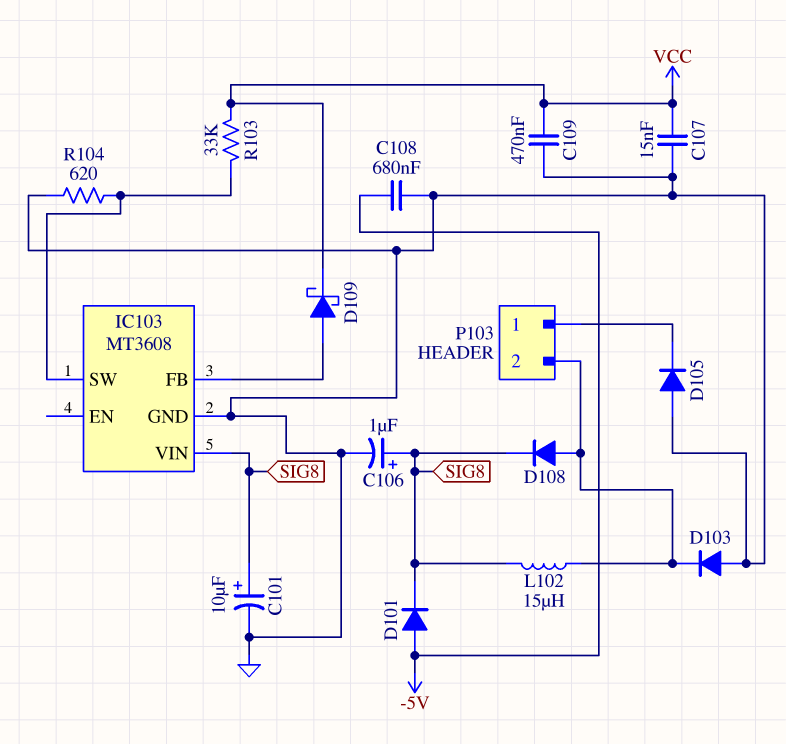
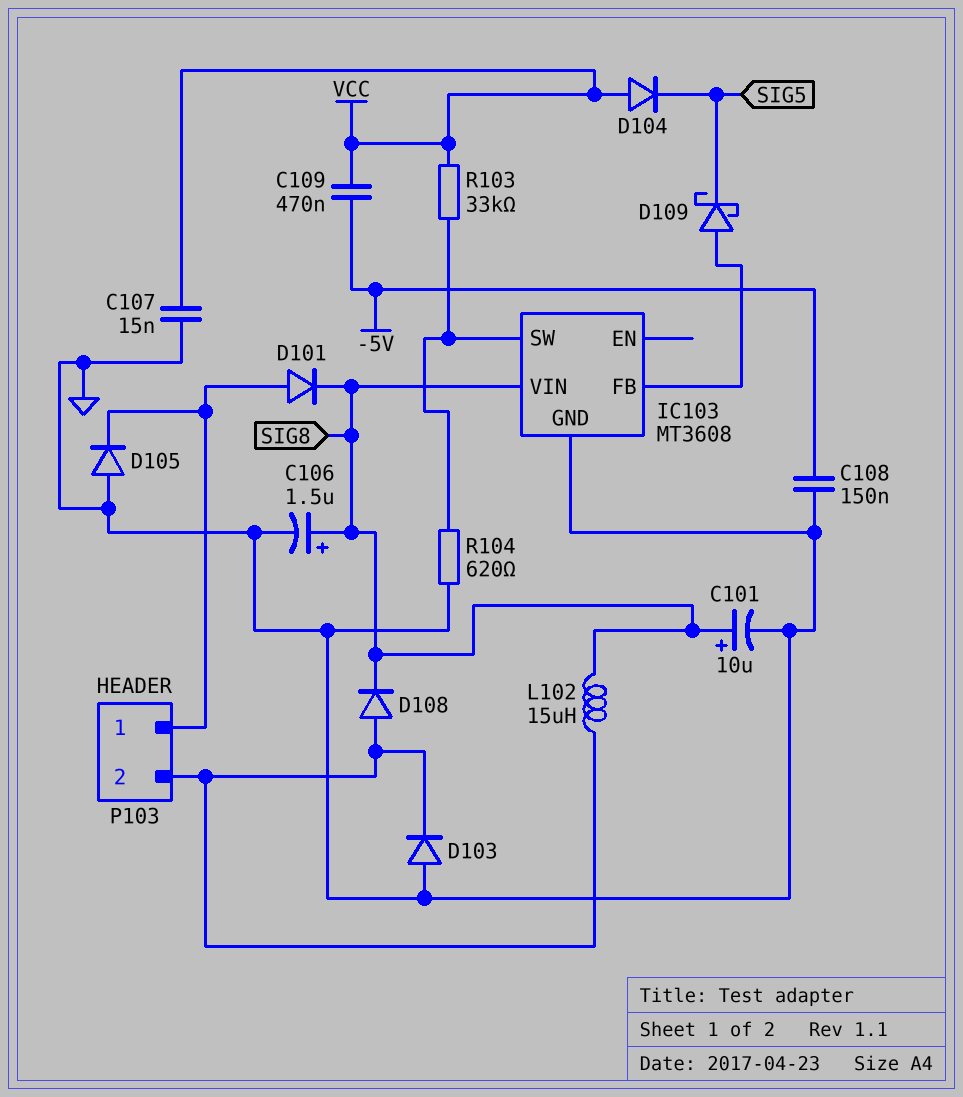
C106: 1uF (plus SIG8, minus GND) -> 1.5uF (plus SIG8, minus GND)
C108: 680nF (-5V, GND) -> 150nF (-5V, GND)
C109: 470nF (GND, VCC) -> 470nF (-5V, VCC)
D101: diode (A -5V, K SIG8) -> diode (A P103/1, K SIG8)
D104: none -> diode (A VCC, K SIG5)
D109: schottky (A IC103/FB, K VCC) -> schottky (A IC103/FB, K SIG5)

